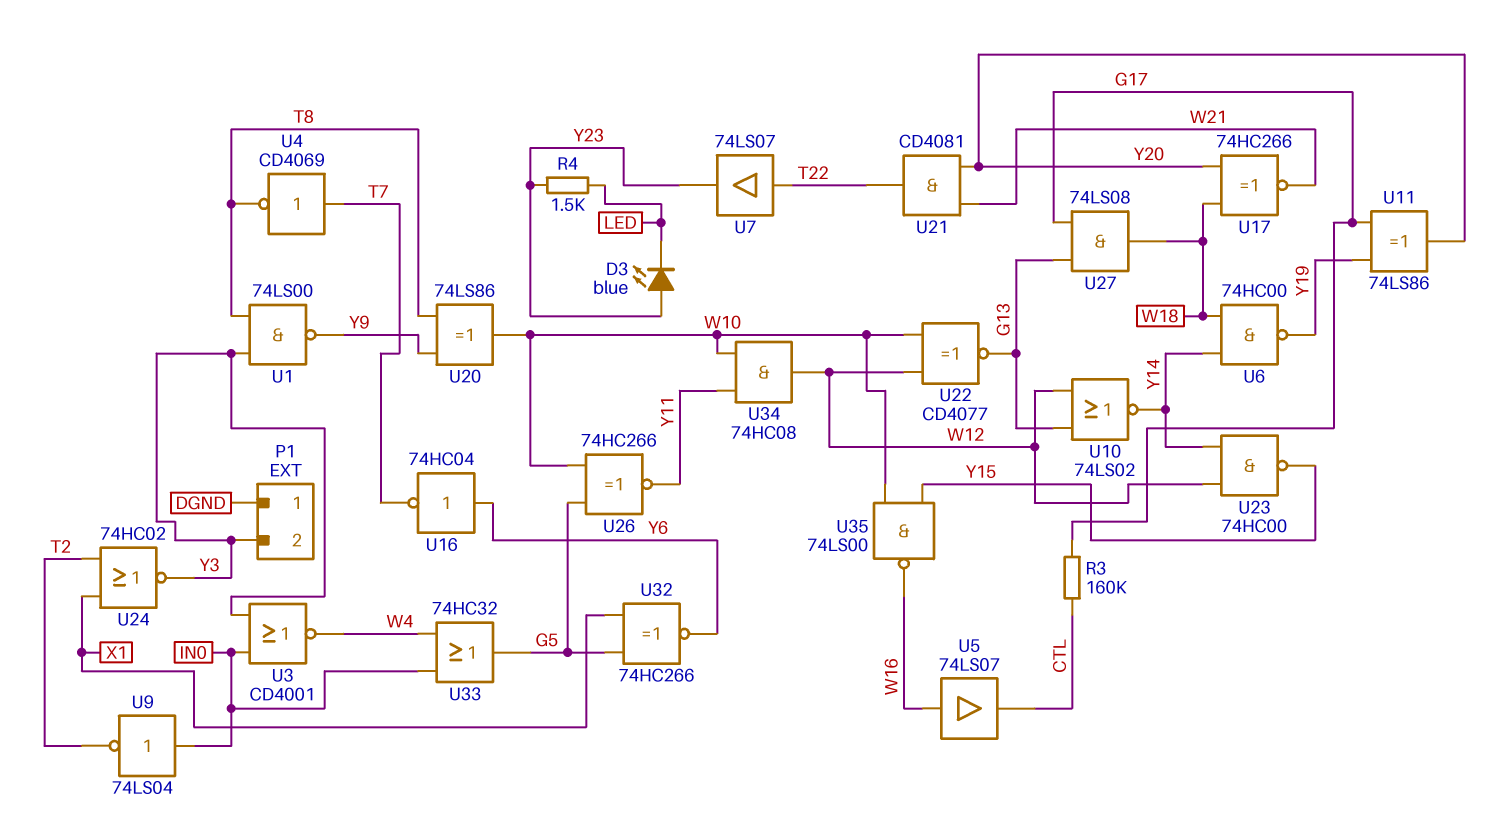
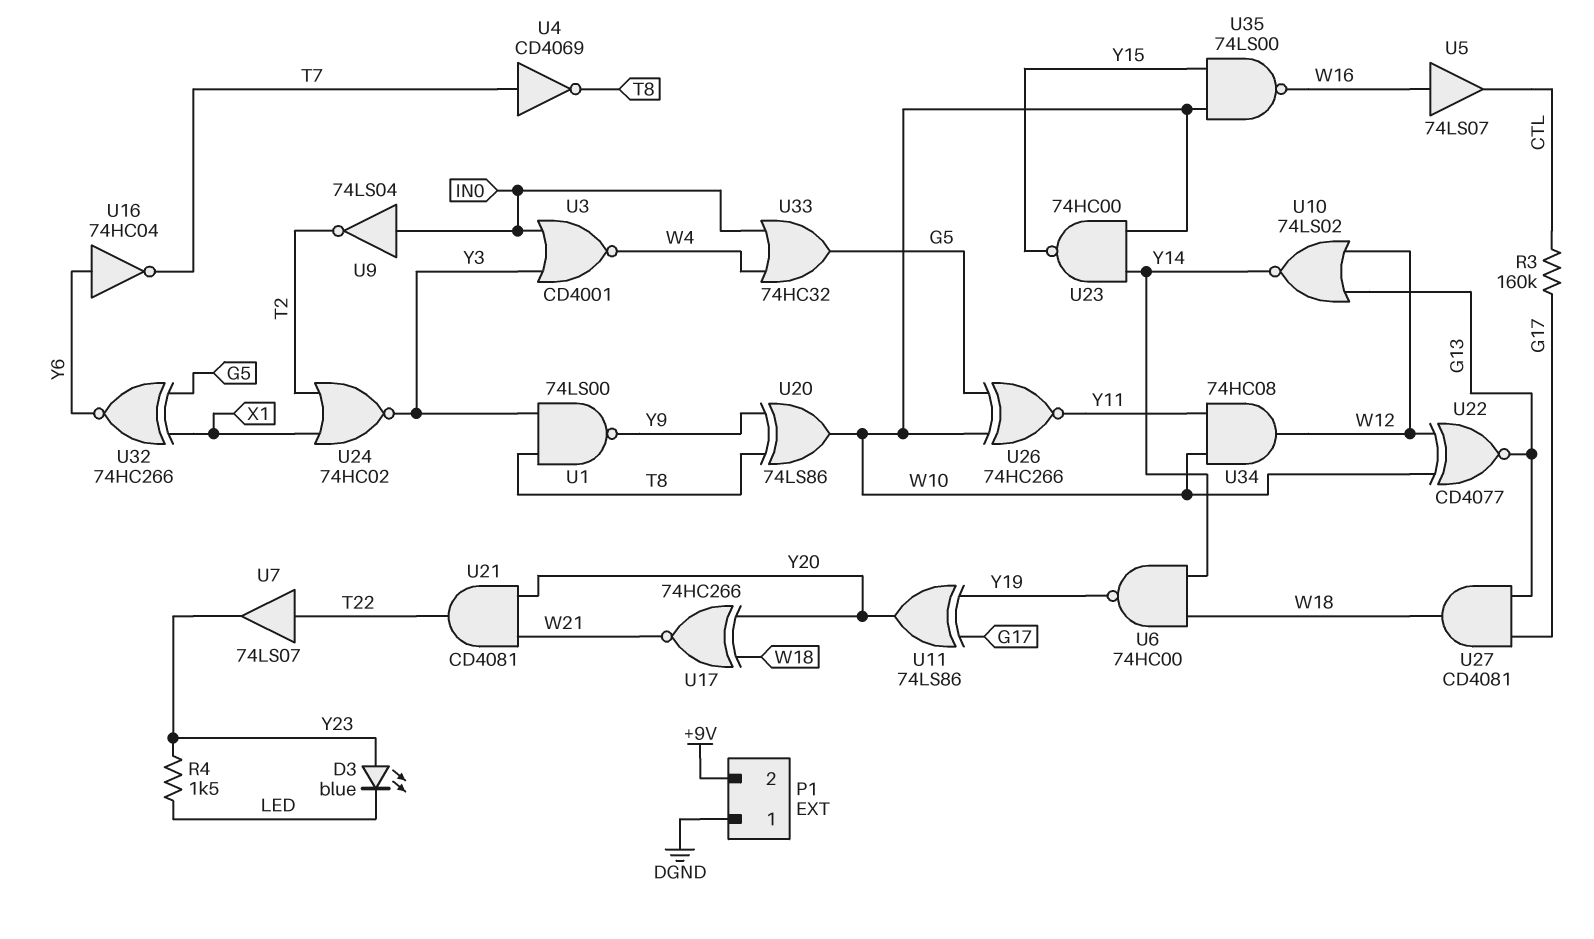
P1 pin 2: Y3 -> +9V
U23: NAND 74HC00 (in W12, in Y14, out Y15) -> NAND 74HC00 (in W10, in Y14, out Y15)
U27: AND 74LS08 (in G13, in G17, out W18) -> AND CD4081 (in G13, in G17, out W18)

